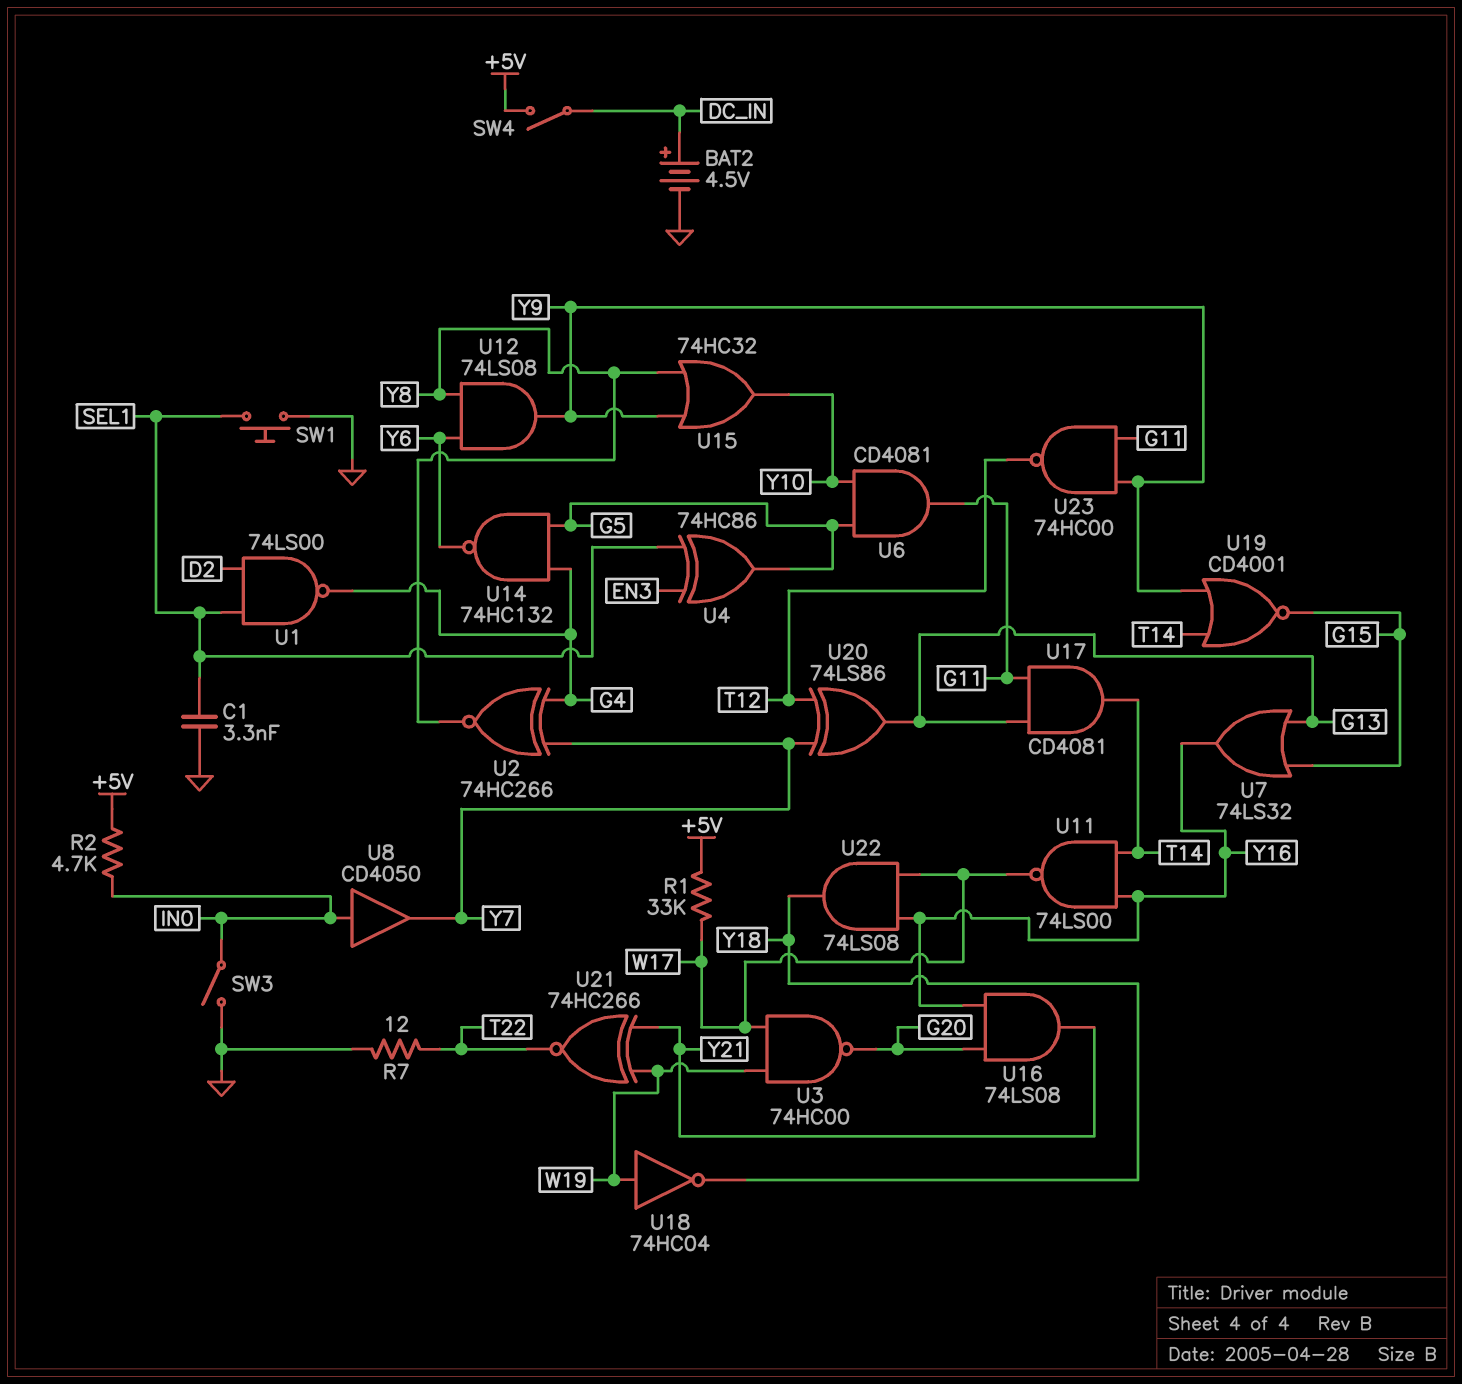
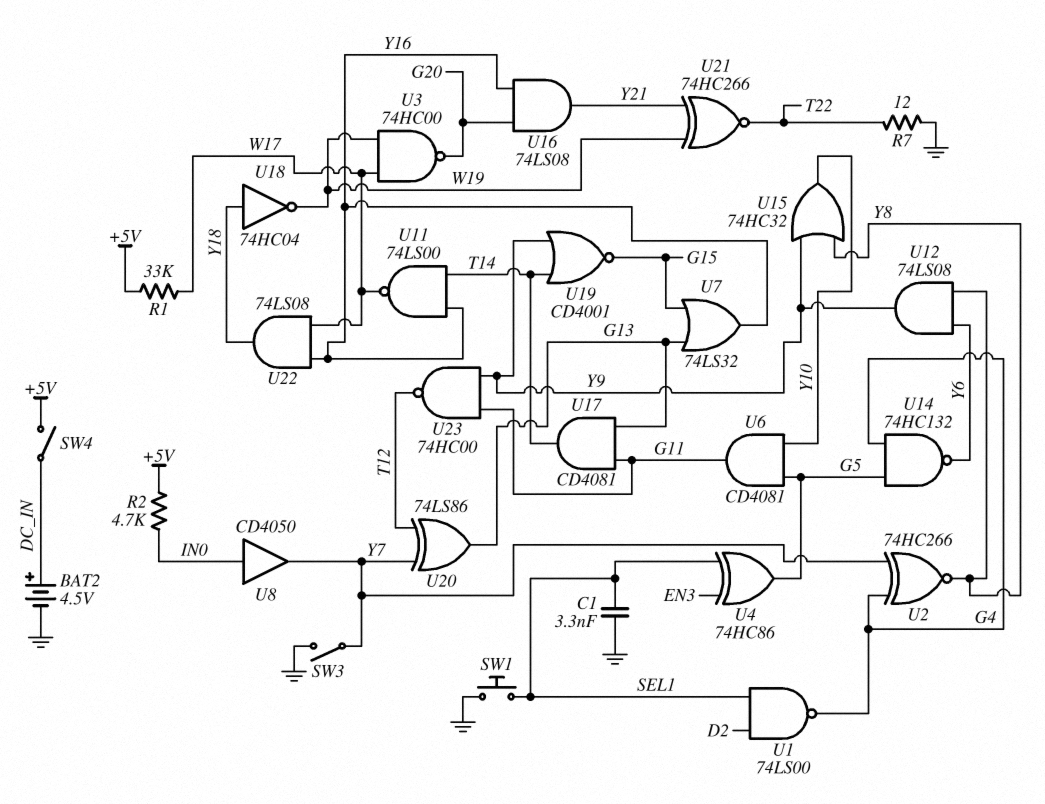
SW3: switch (GND, IN0) -> switch (GND, Y7)
U18: NOT 74HC04 (in W19, out Y18) -> NOT 74HC04 (in Y18, out W19)

